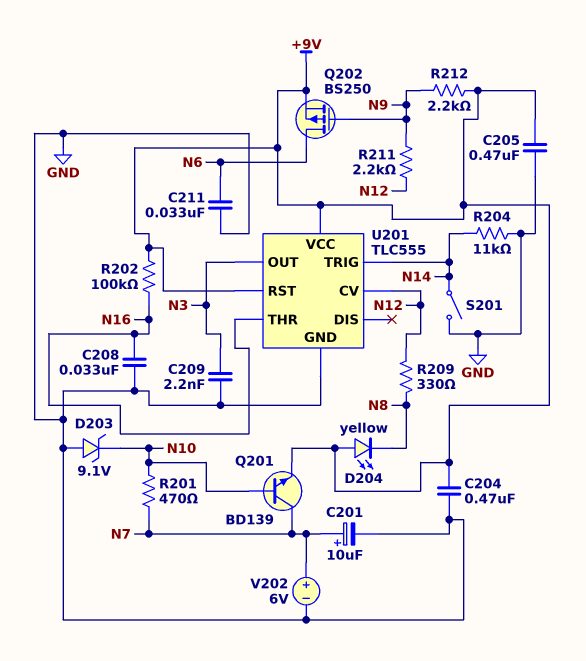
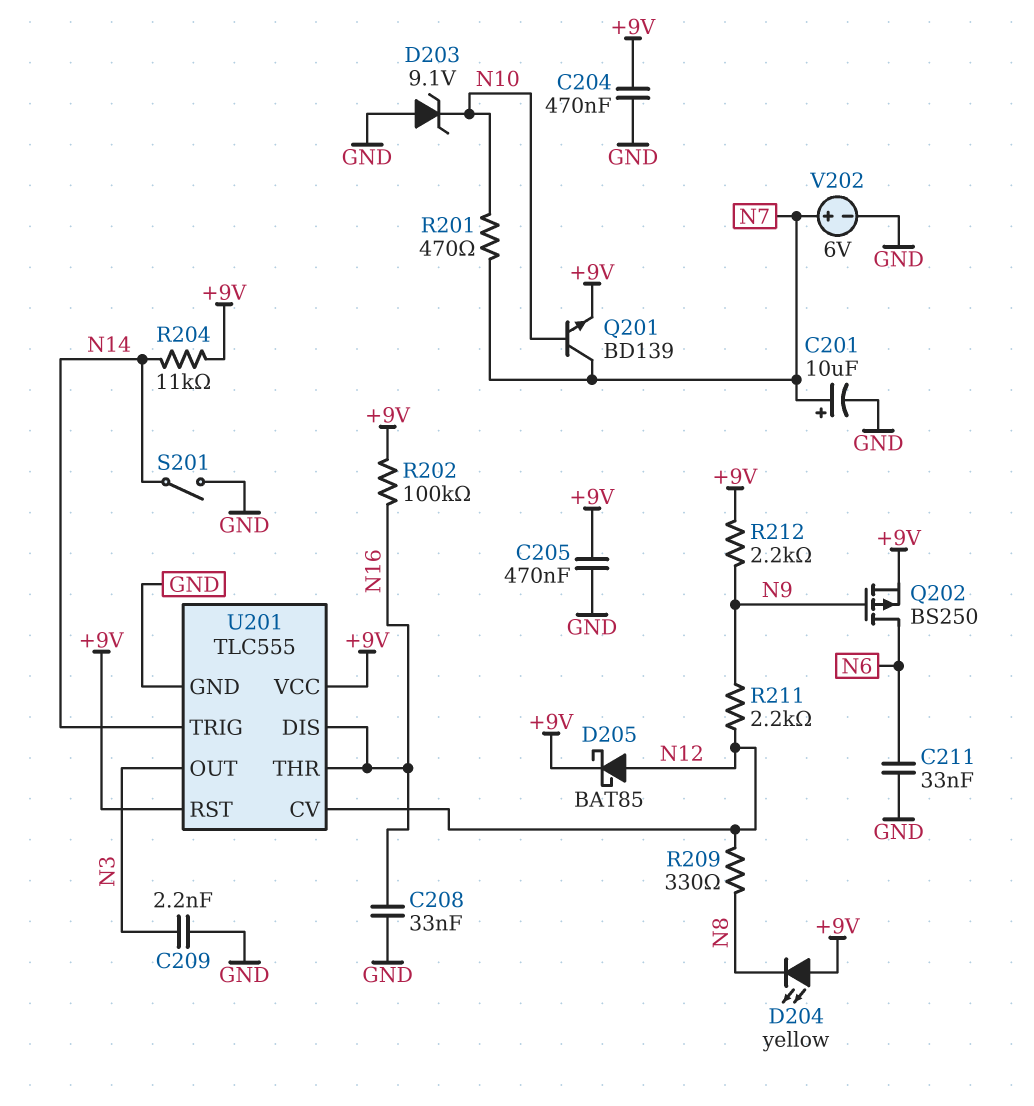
D205: none -> schottky BAT85 (A N12, K +9V)
R204: 11k (GND, N14) -> 11k (+9V, N14)
U201 pin DIS: none -> N16

